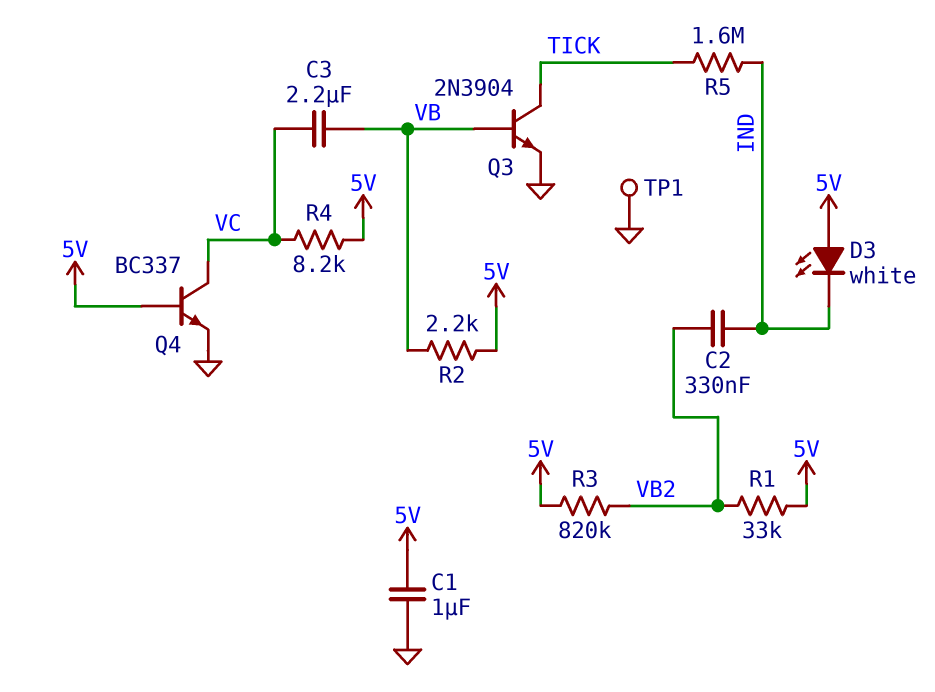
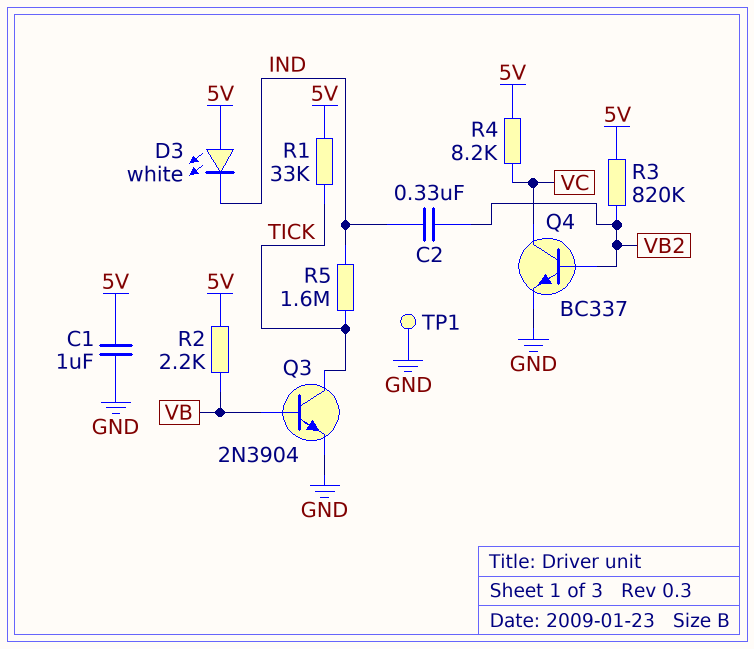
C3: 2.2uF (VB, VC) -> none
Q4: NPN BC337 (B 5V, C VC, E GND) -> NPN BC337 (B VB2, C VC, E GND)
R1: 33k (5V, VB2) -> 33k (5V, TICK)

